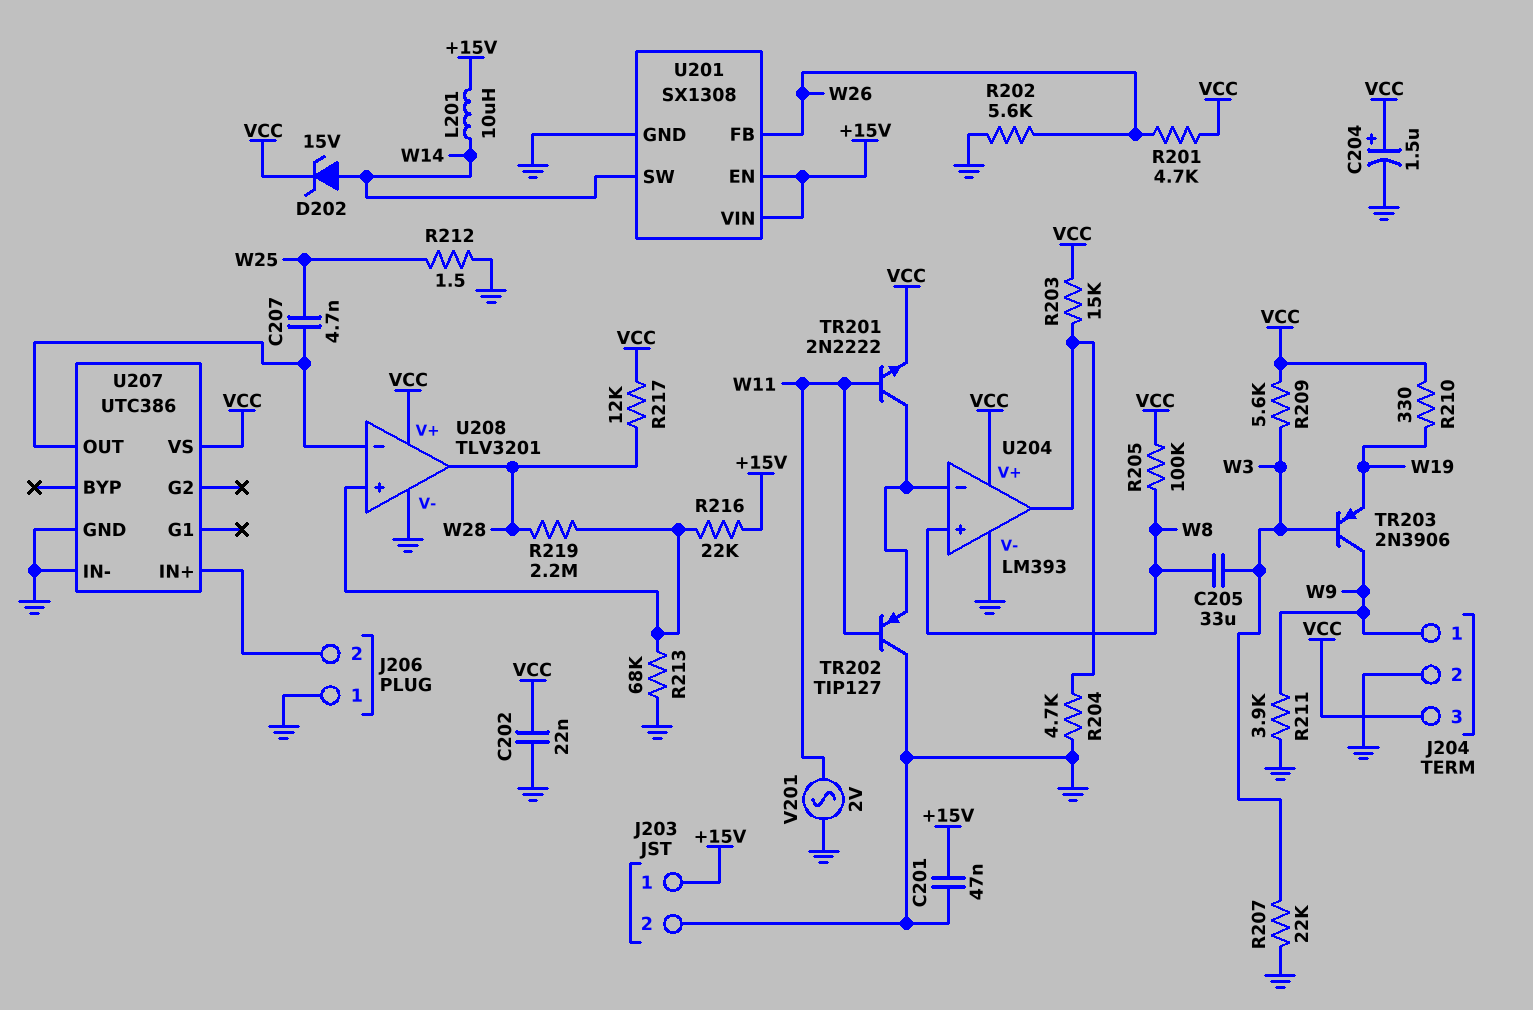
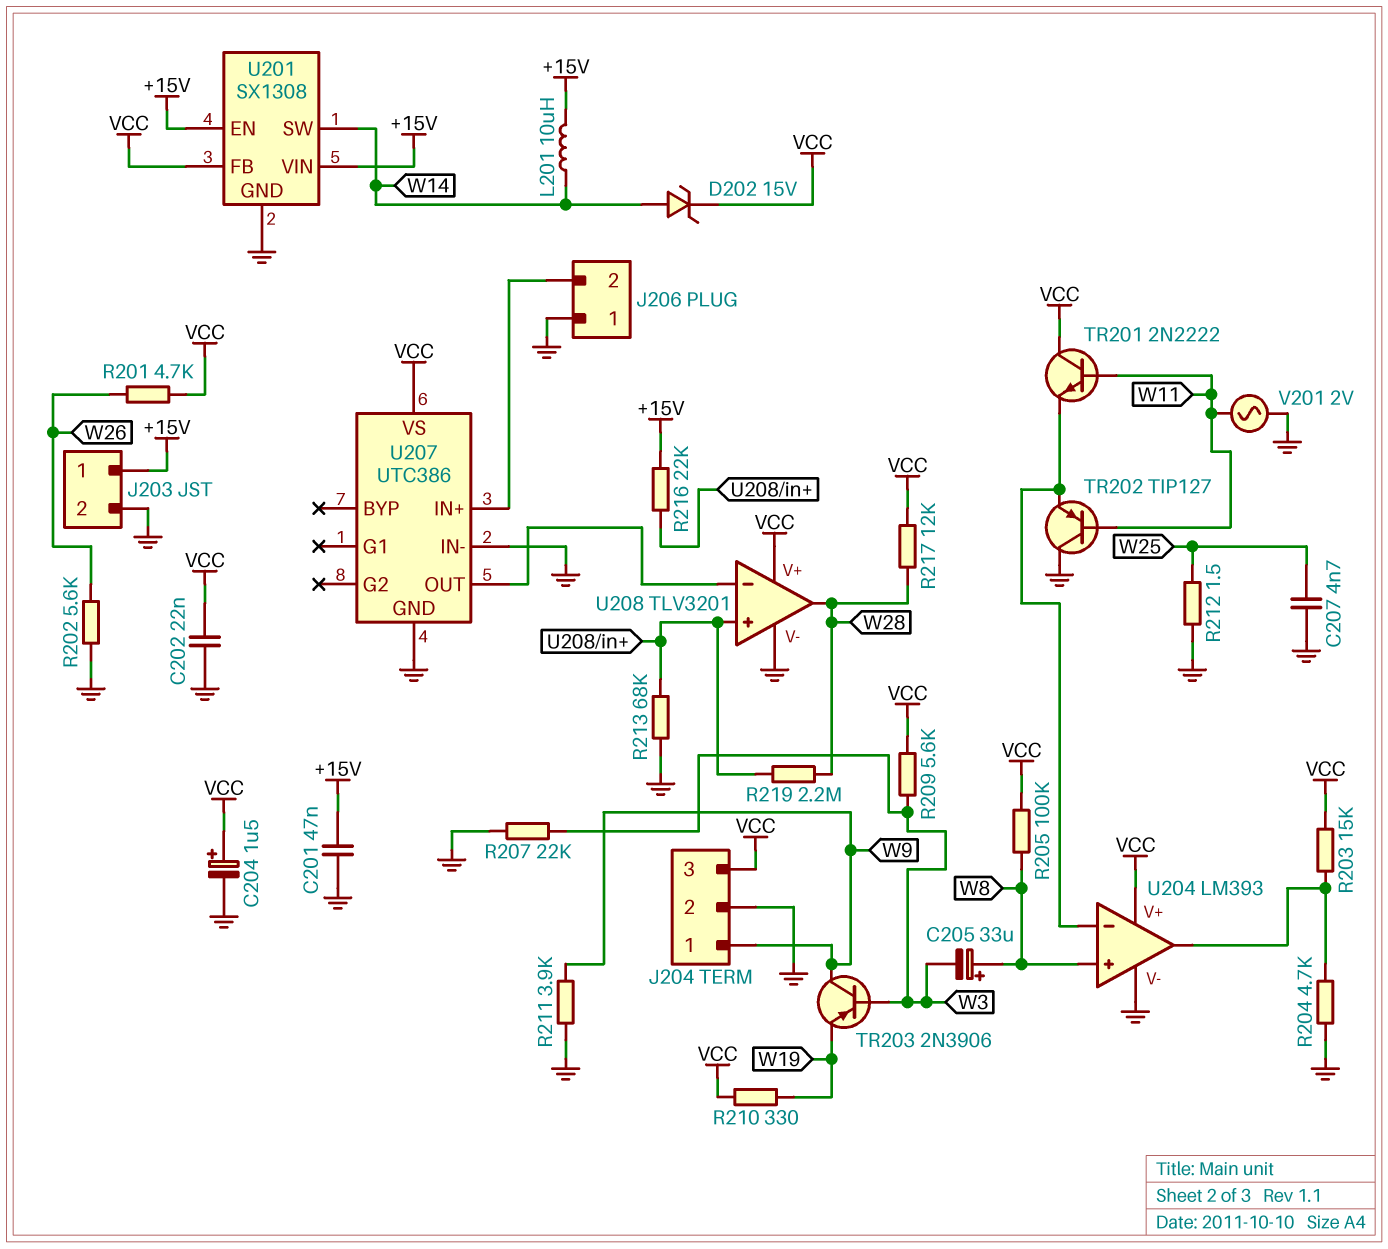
C205: 33uF (W3, W8) -> 33uF (plus W8, minus W3)
C207: 4.7nF (U207/OUT, W25) -> 4.7nF (GND, W25)
TR201: NPN 2N2222 (B W11, C U204/in-, E VCC) -> NPN 2N2222 (B W11, C VCC, E U204/in-)
U201 pin FB: W26 -> VCC

